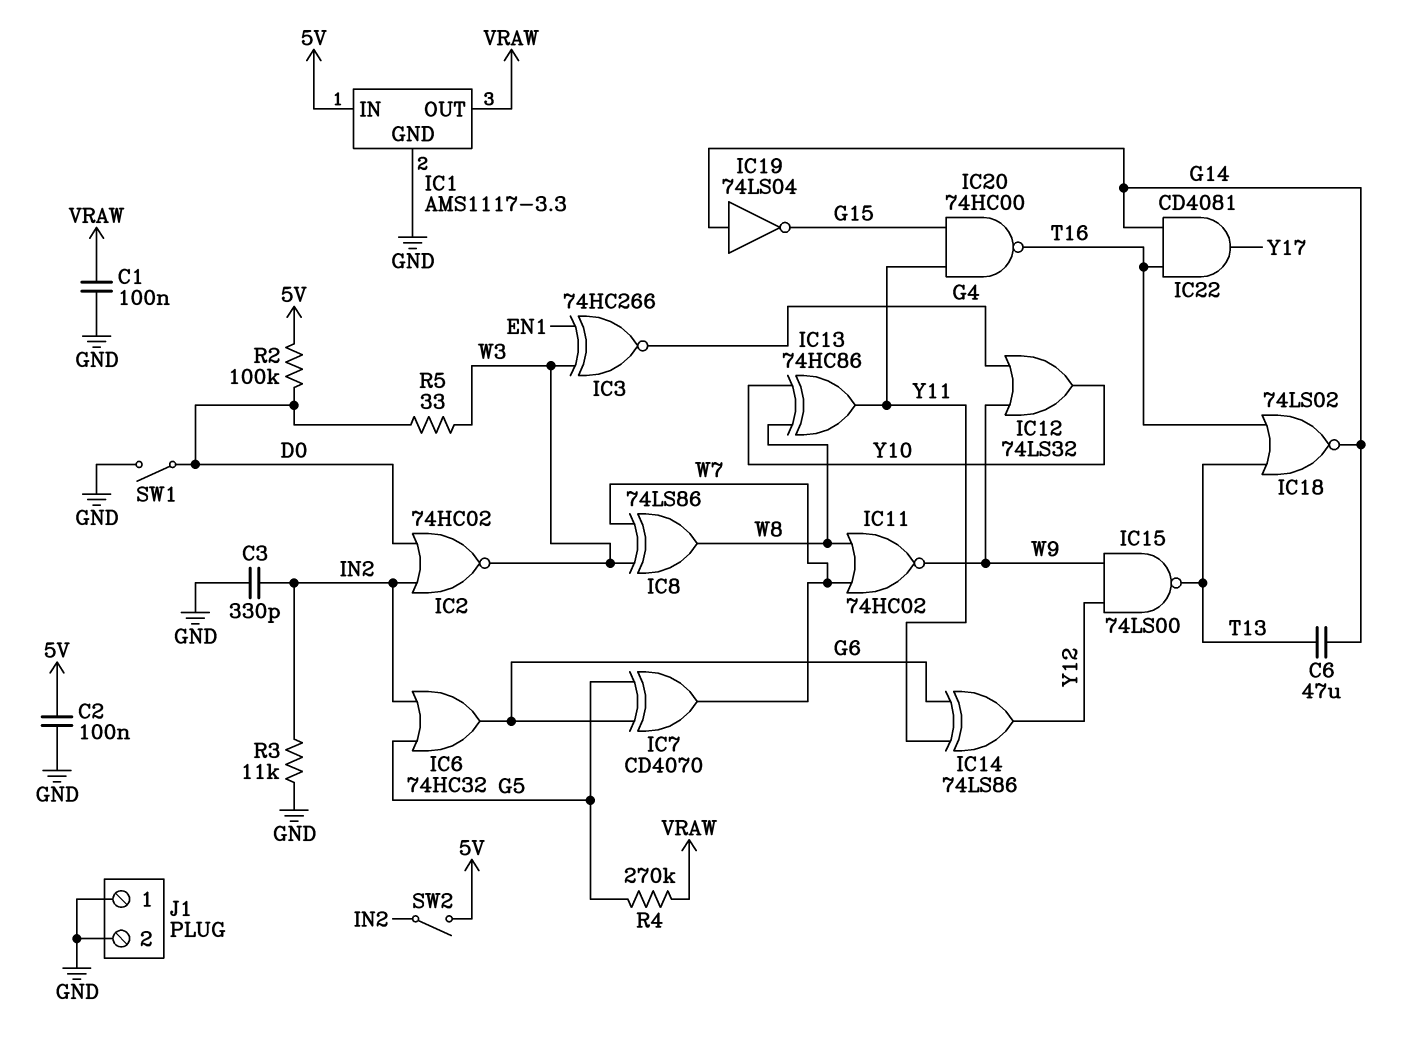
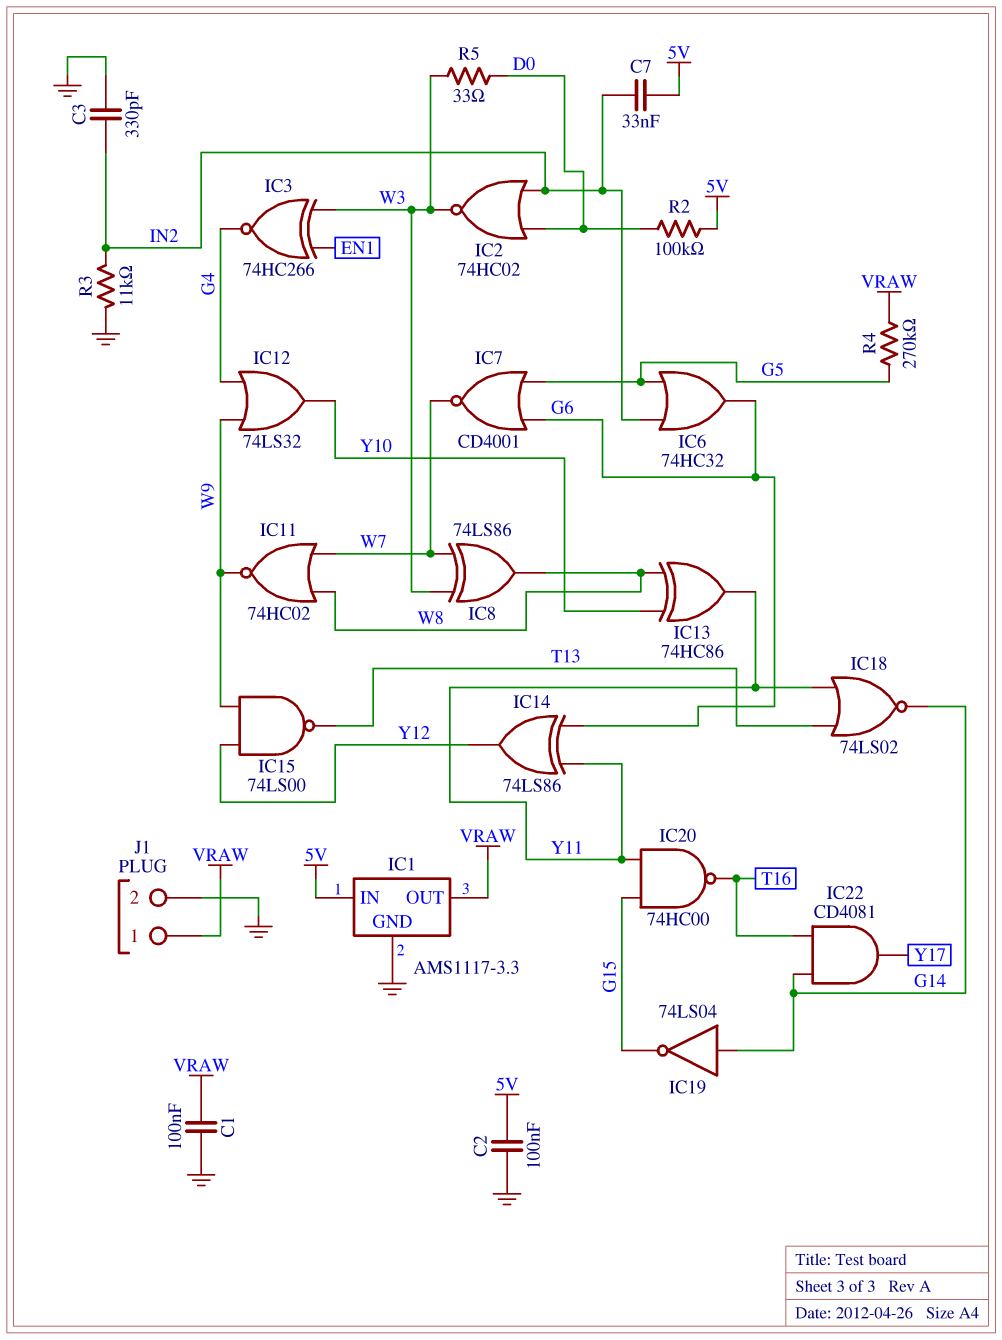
C6: 47uF (G14, T13) -> none
C7: none -> 33nF (5V, IN2)
IC7: XOR CD4070 (in G5, in G6, out W7) -> NOR CD4001 (in G5, in G6, out W7)
IC18: NOR 74LS02 (in T13, in T16, out G14) -> NOR 74LS02 (in T13, in Y11, out G14)
J1 pin 1: GND -> VRAW
SW1: switch (D0, GND) -> none
SW2: switch (5V, IN2) -> none

